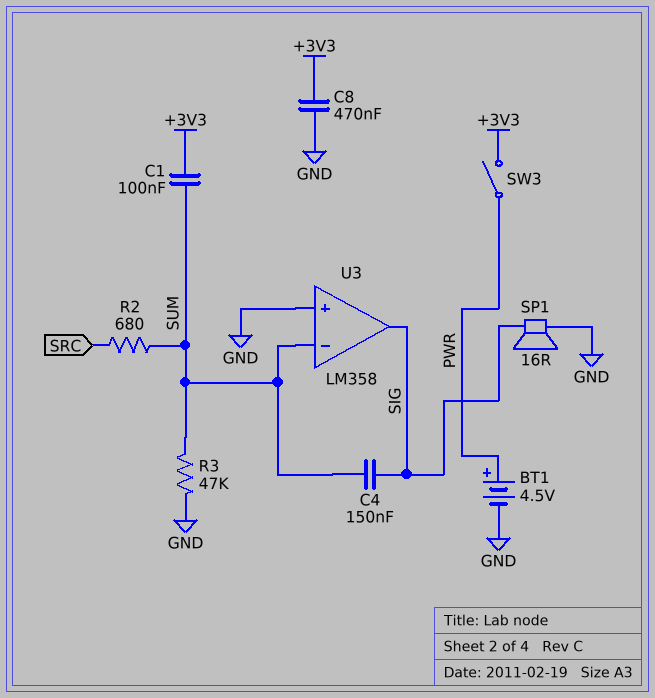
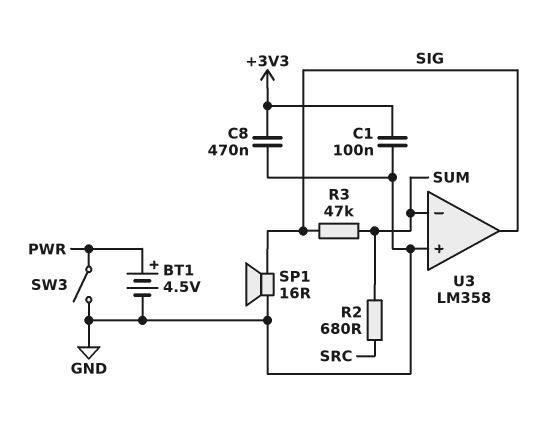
C1: 100nF (+3V3, SUM) -> 100nF (+3V3, GND)
C4: 150nF (SIG, SUM) -> none
R3: 47k (GND, SUM) -> 47k (SIG, SUM)
SW3: switch (+3V3, PWR) -> switch (GND, PWR)

